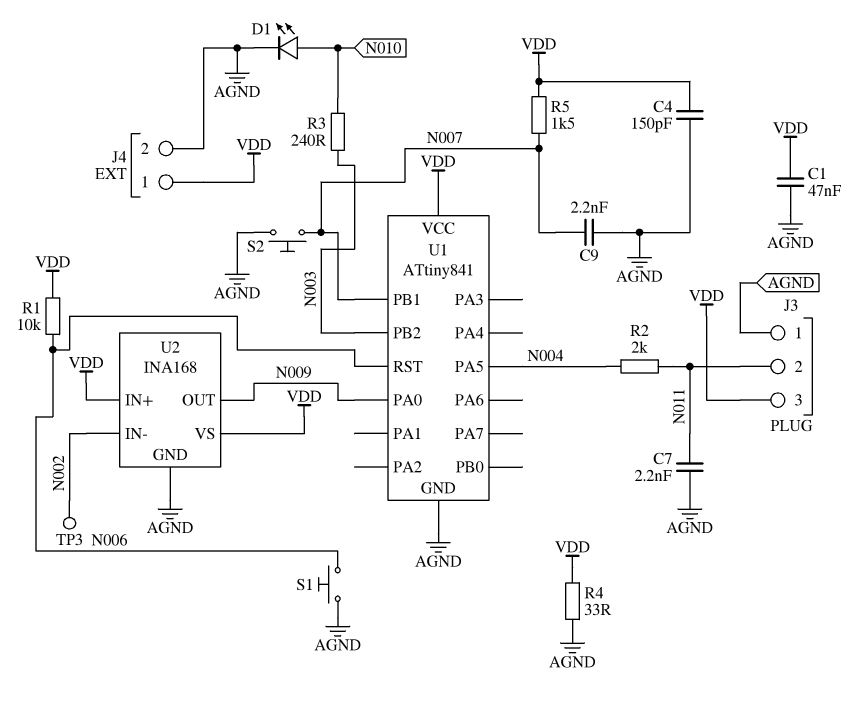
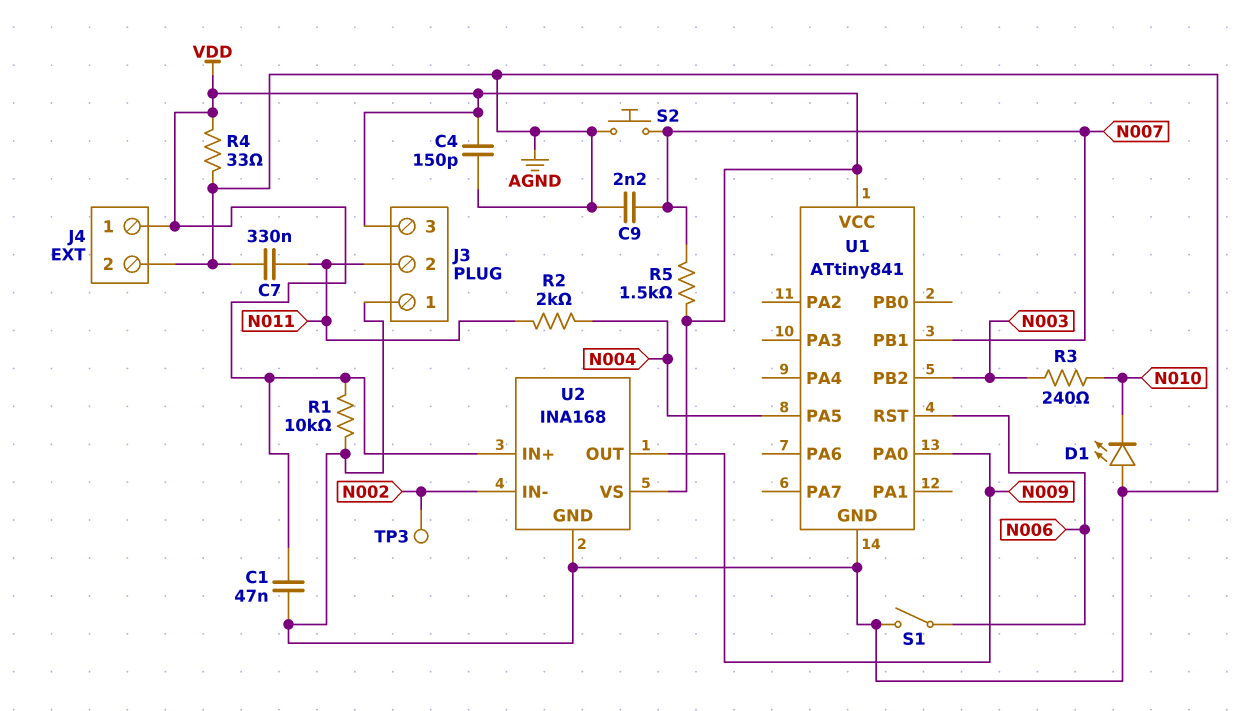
C7: 2.2nF (AGND, N011) -> 330nF (AGND, N011)
D1: LED (A N010, K AGND) -> LED (A AGND, K N010)
R1: 10k (N006, VDD) -> 10k (AGND, VDD)
S1: button (AGND, N006) -> switch (AGND, N006)

